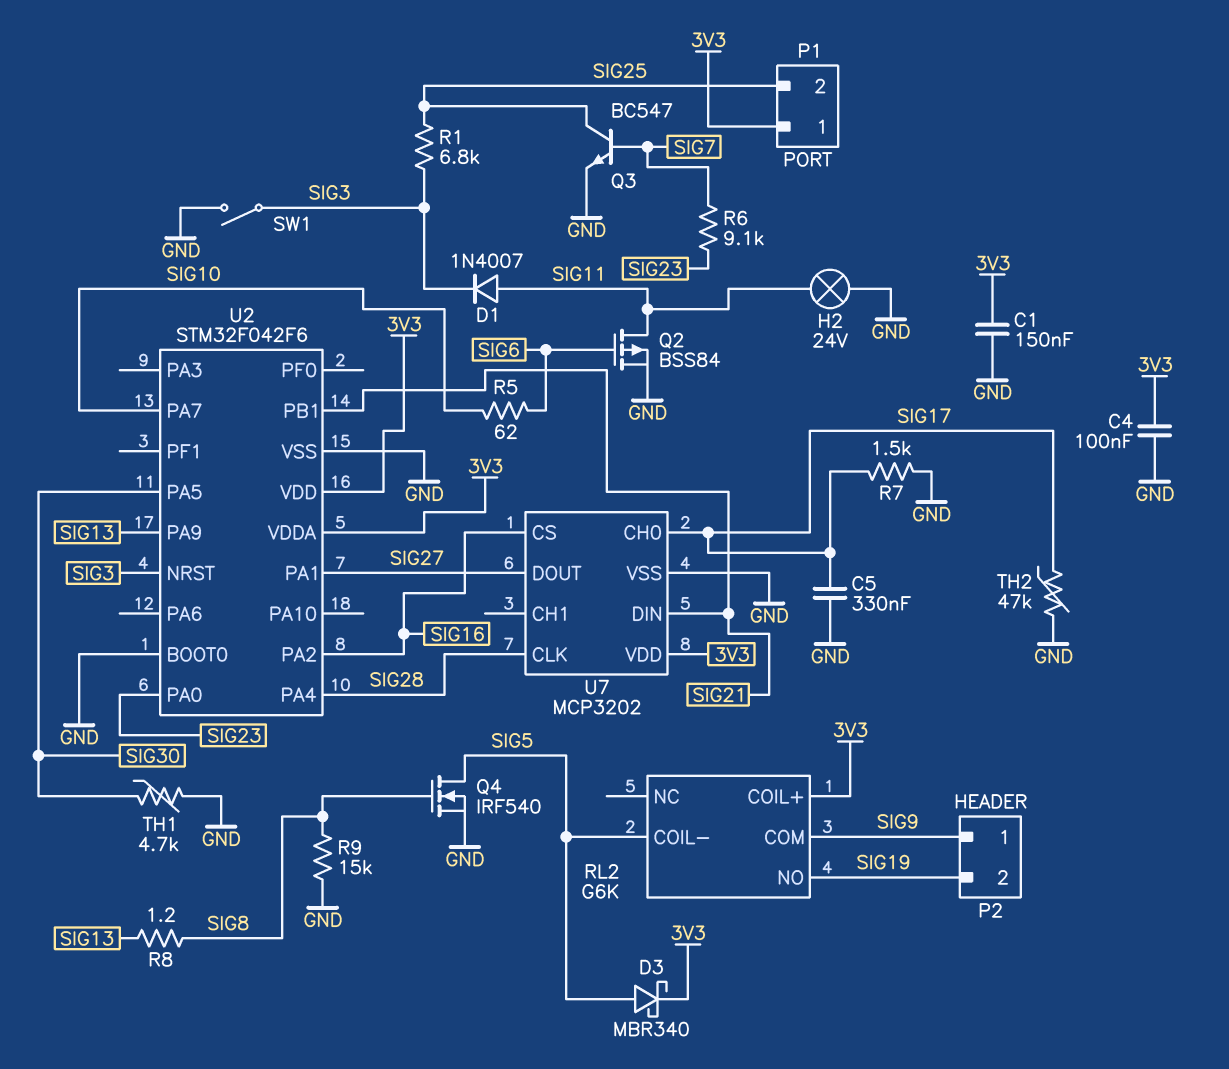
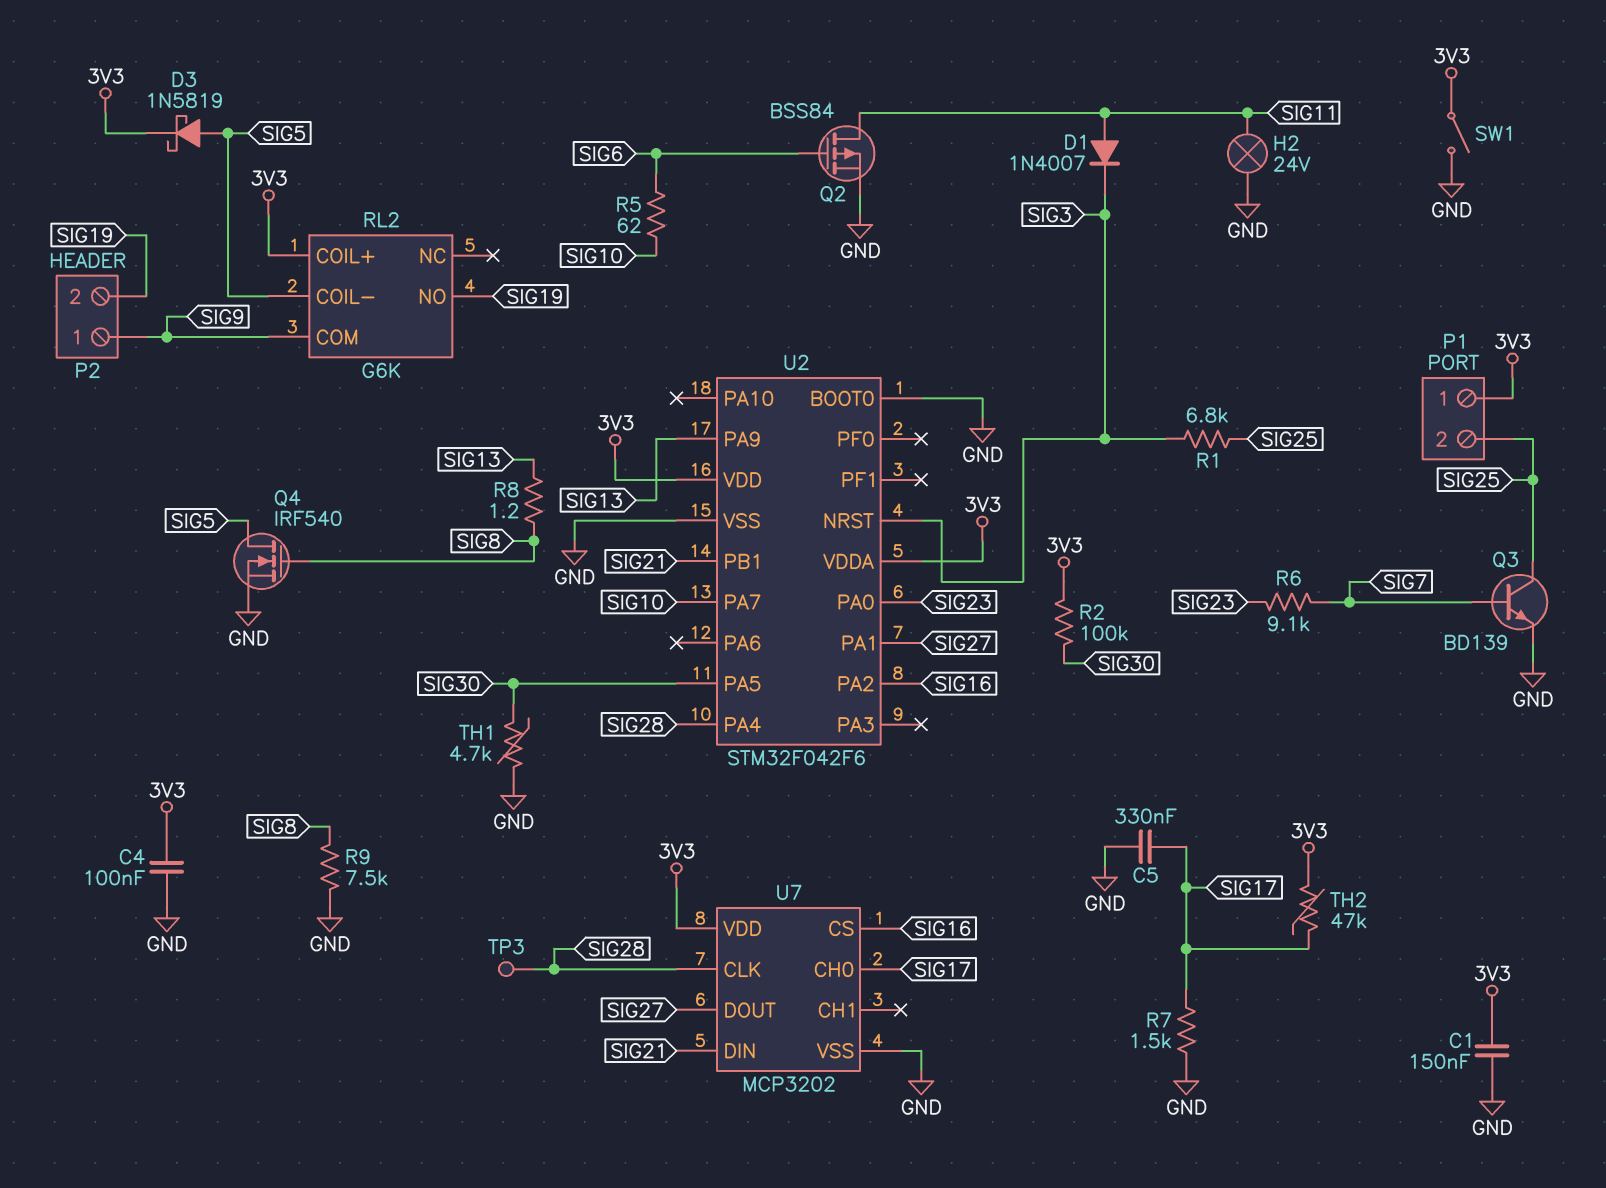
D3: schottky MBR340 (A SIG5, K 3V3) -> schottky 1N5819 (A SIG5, K 3V3)
Q3: NPN BC547 (B SIG7, C SIG25, E GND) -> NPN BD139 (B SIG7, C SIG25, E GND)
R2: none -> 100k (3V3, SIG30)
R9: 15k (GND, SIG8) -> 7.5k (GND, SIG8)
SW1: switch (GND, SIG3) -> switch (3V3, GND)
TH2: 47k (GND, SIG17) -> 47k (3V3, SIG17)
TP3: none -> test point (SIG28)

